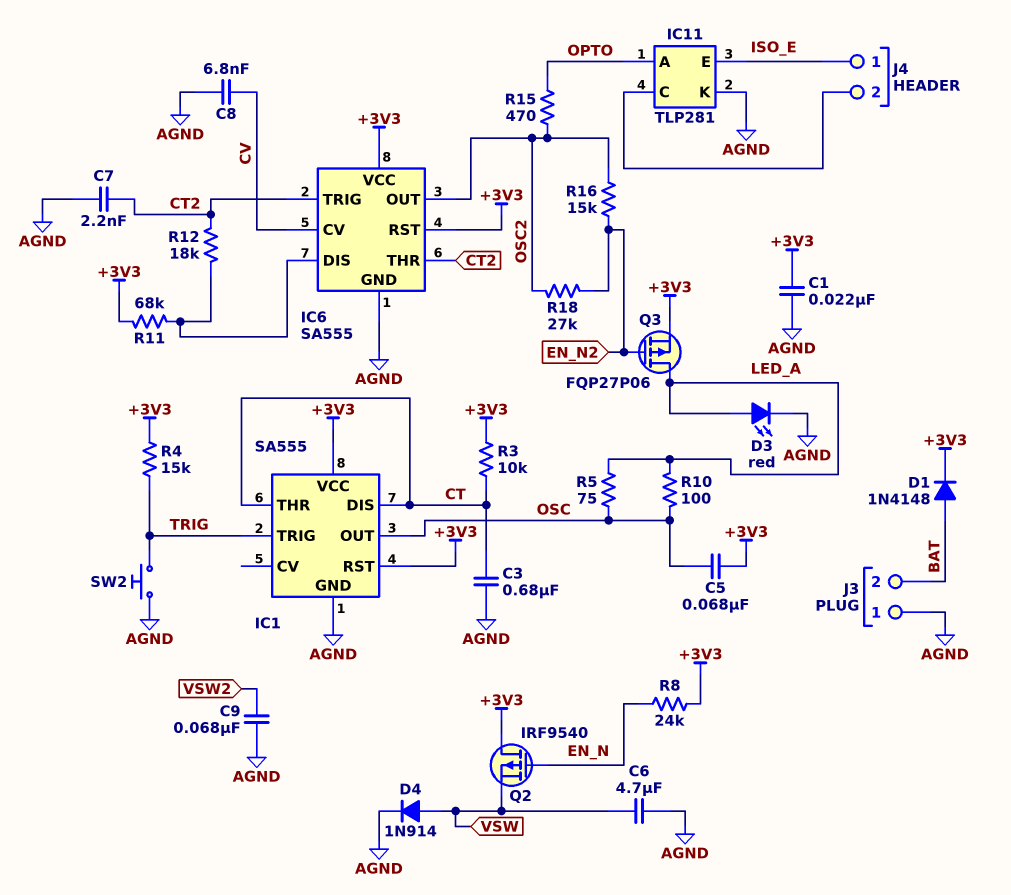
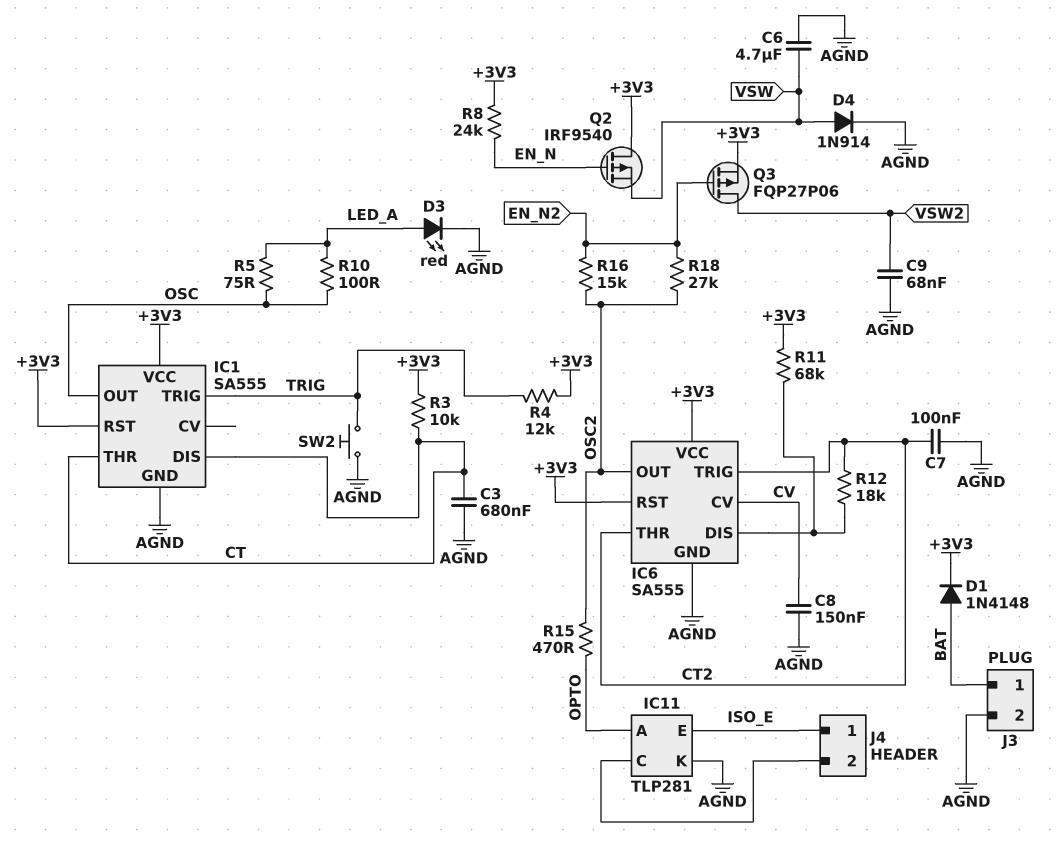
C1: 22nF (+3V3, AGND) -> none
C5: 68nF (+3V3, OSC) -> none
C7: 2.2nF (AGND, CT2) -> 100nF (AGND, CT2)
C8: 6.8nF (AGND, CV) -> 150nF (AGND, CV)
J3 pin 1: AGND -> BAT
J3 pin 2: BAT -> AGND
Q3: PMOS FQP27P06 (G EN_N2, D LED_A, S +3V3) -> PMOS FQP27P06 (G EN_N2, D VSW2, S +3V3)
R4: 15k (+3V3, TRIG) -> 12k (+3V3, TRIG)

